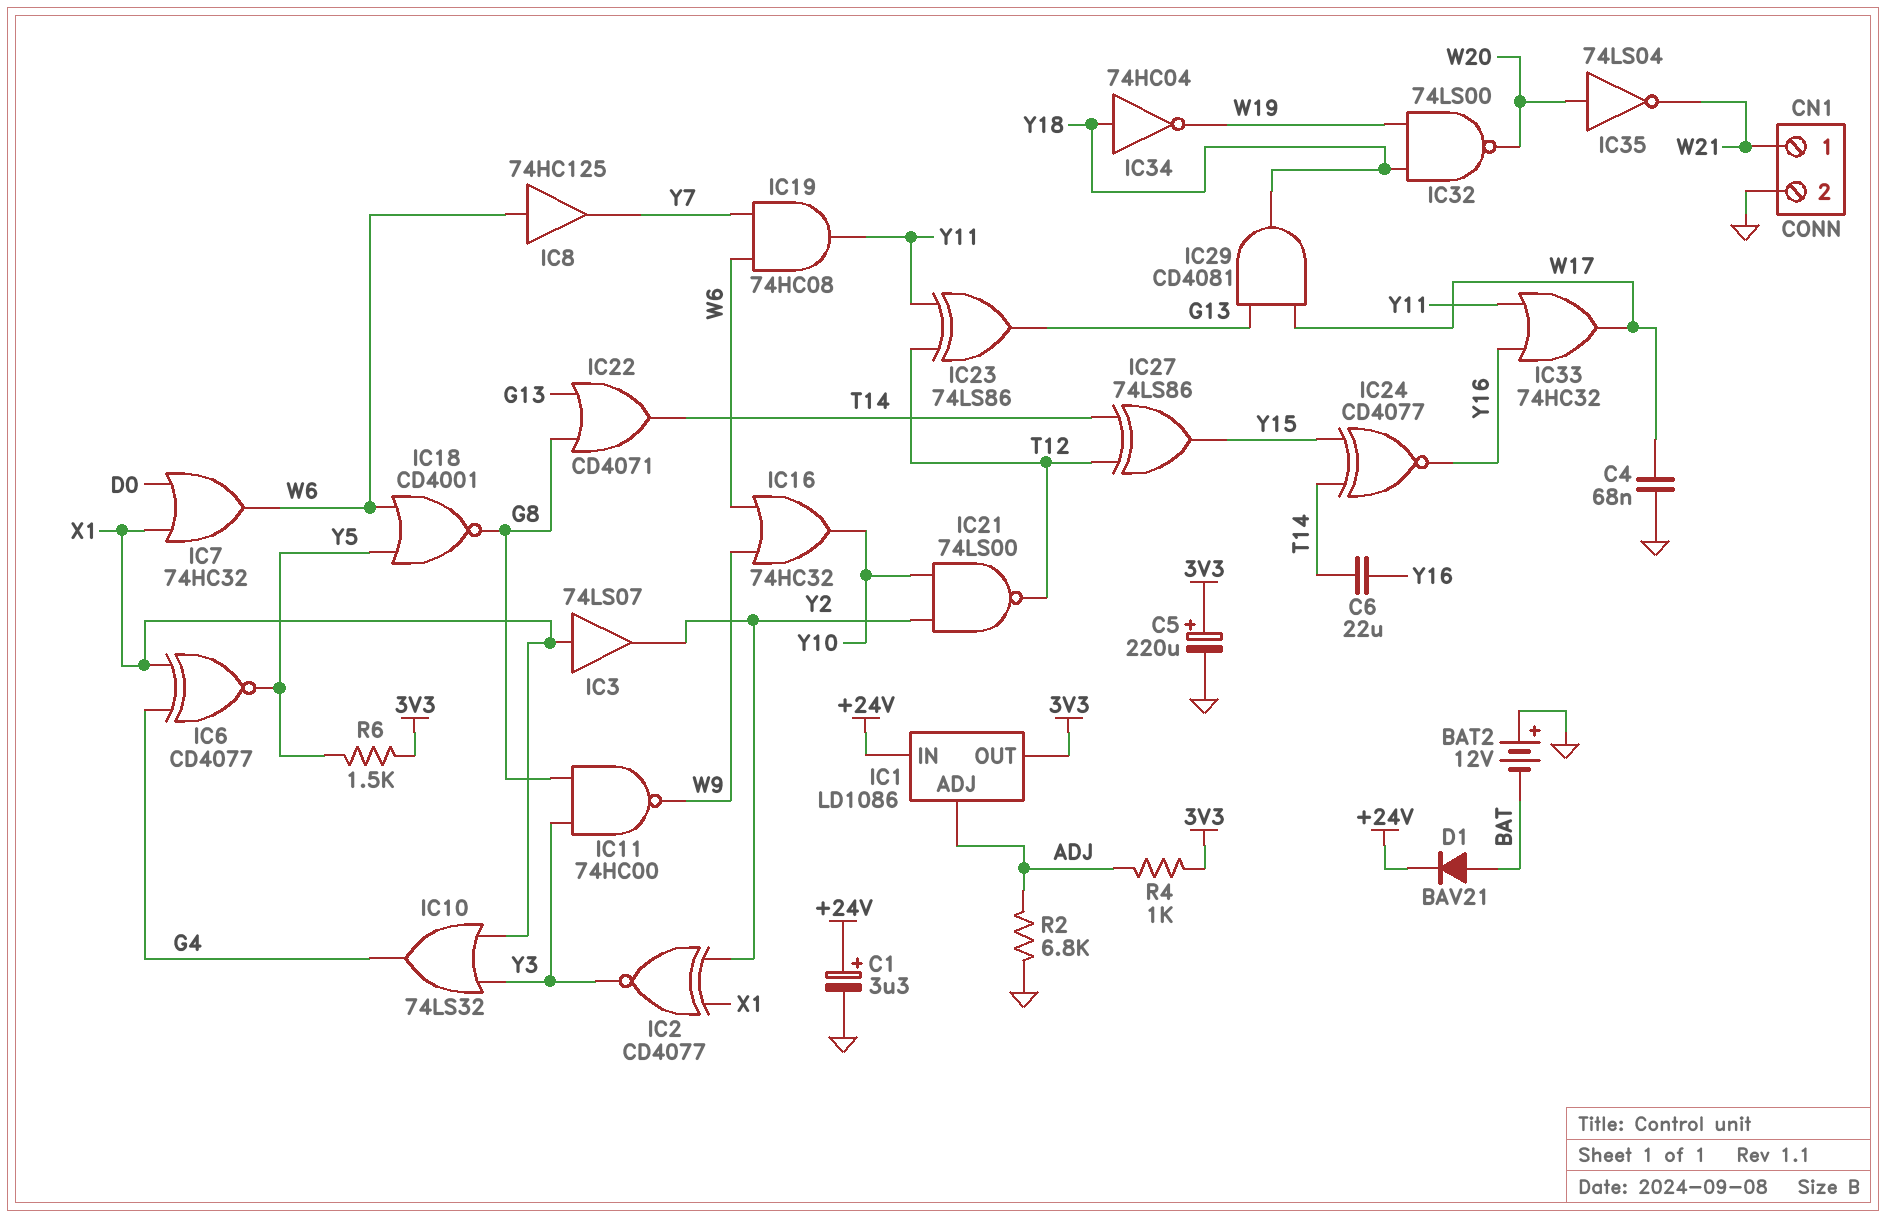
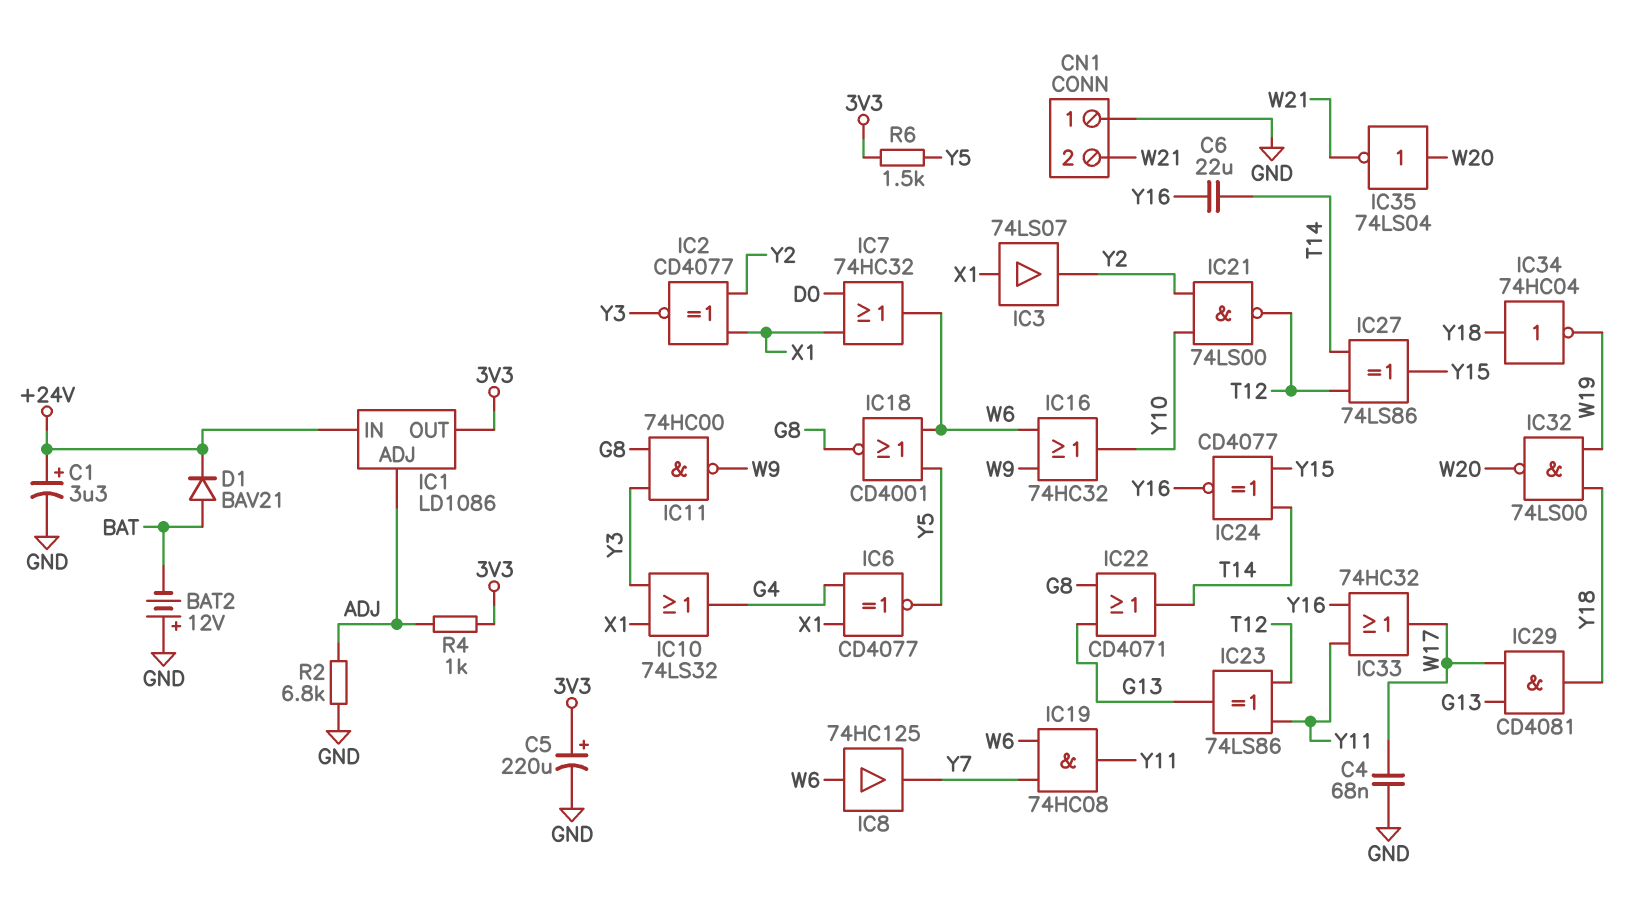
CN1 pin 1: W21 -> GND
CN1 pin 2: GND -> W21

